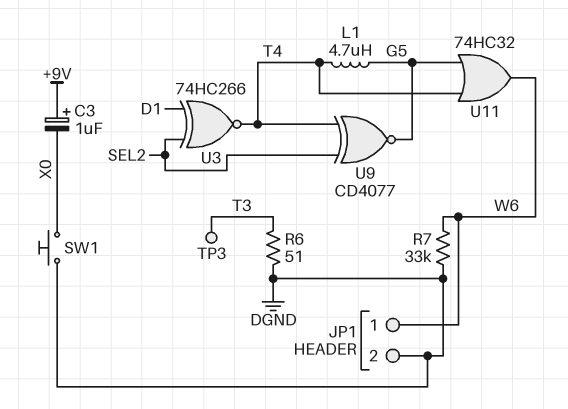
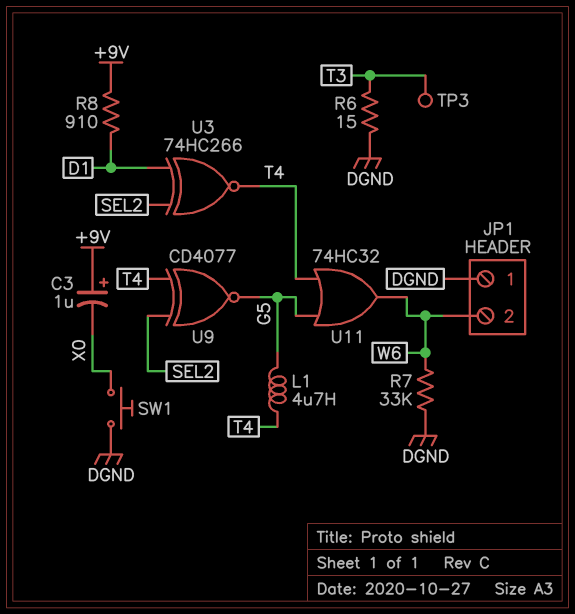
JP1 pin 1: W6 -> DGND
JP1 pin 2: DGND -> W6
R6: 51 (DGND, T3) -> 15 (DGND, T3)
R8: none -> 910 (+9V, D1)

